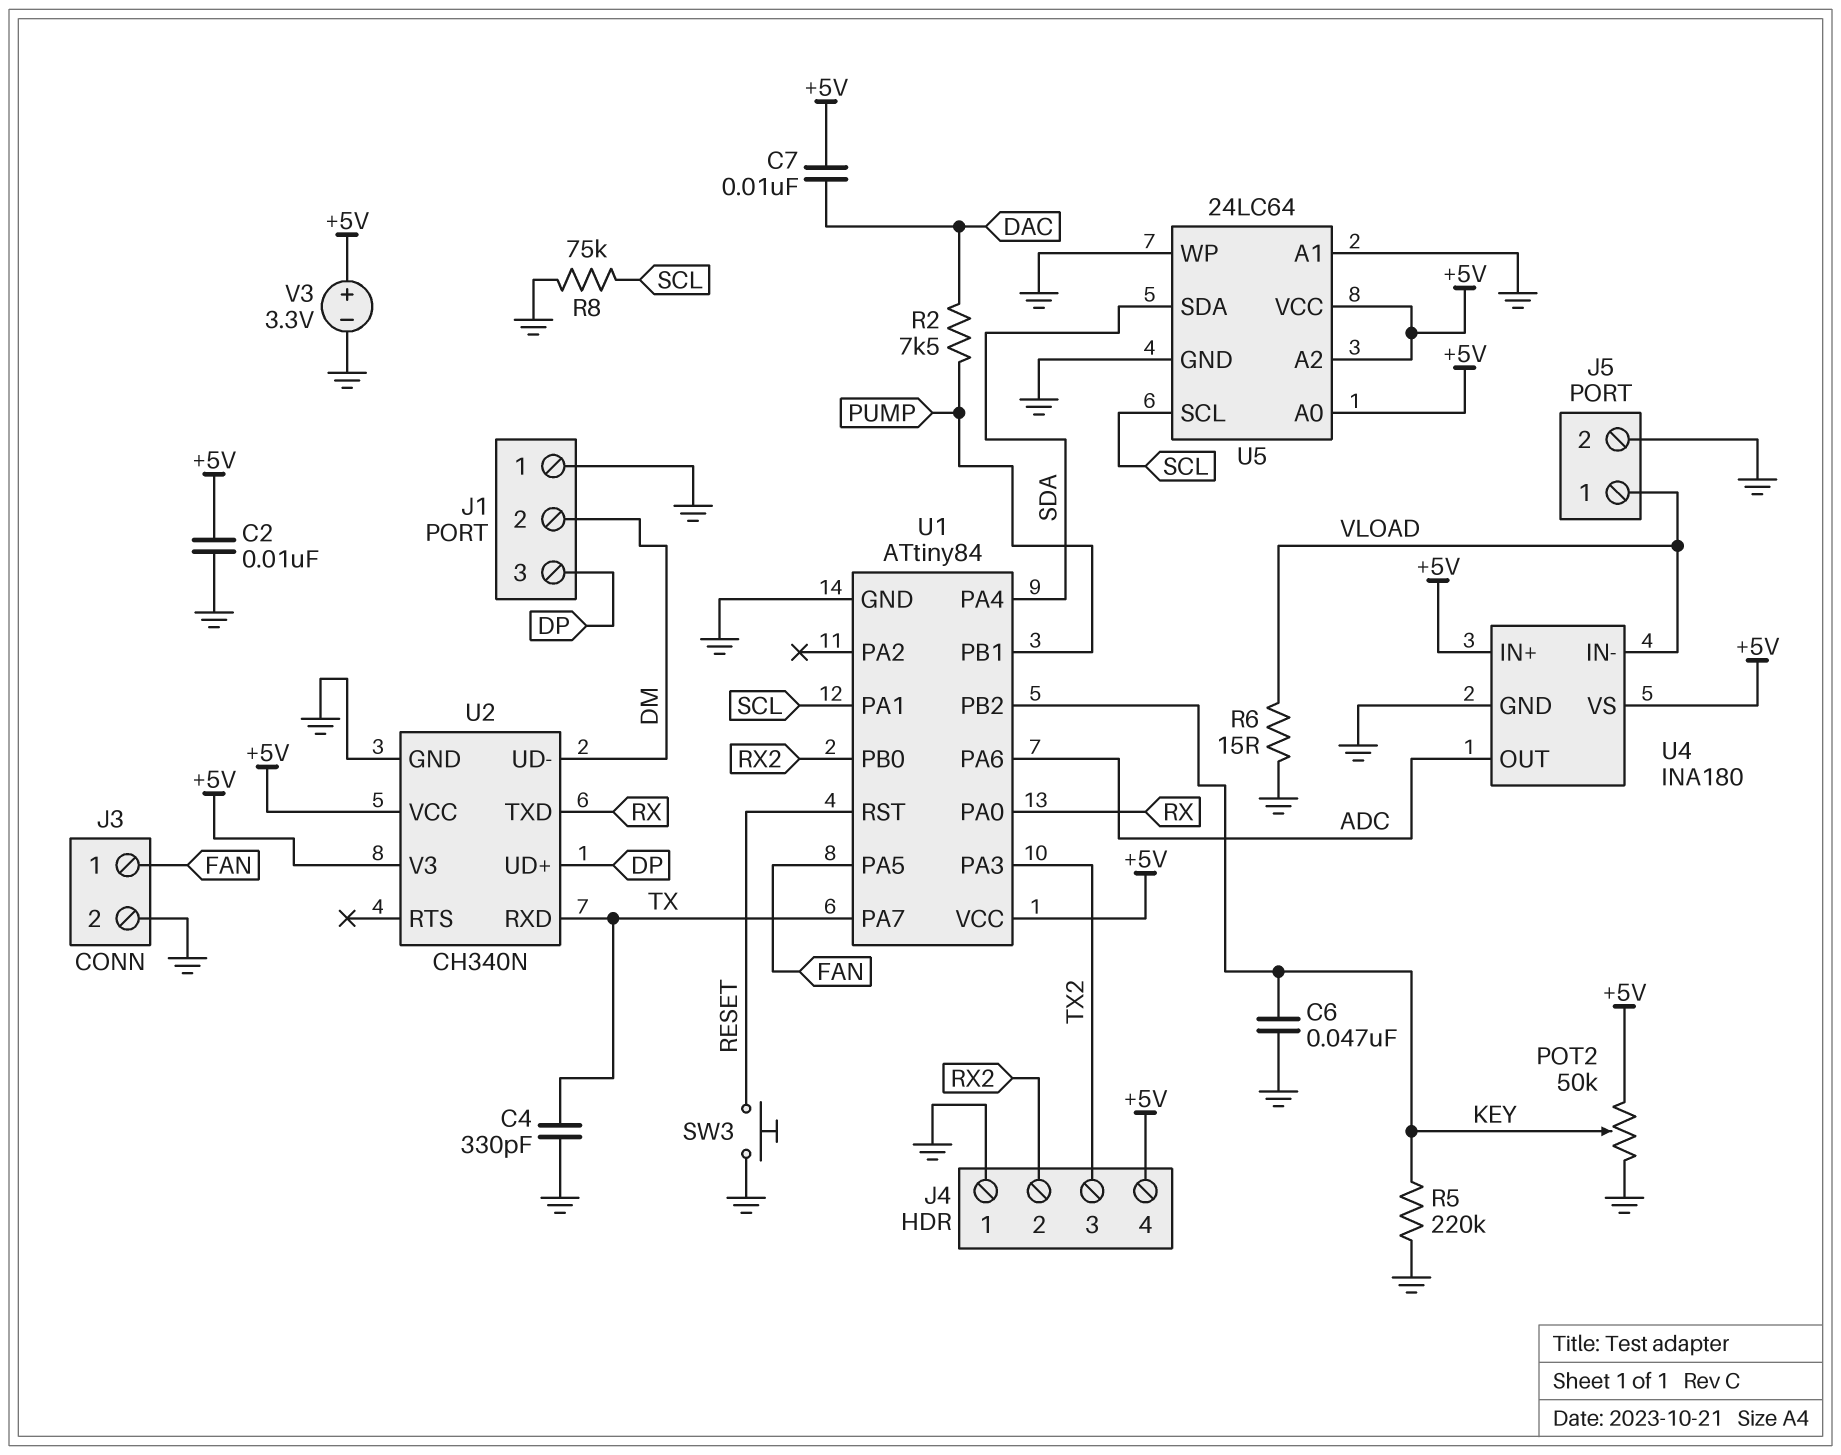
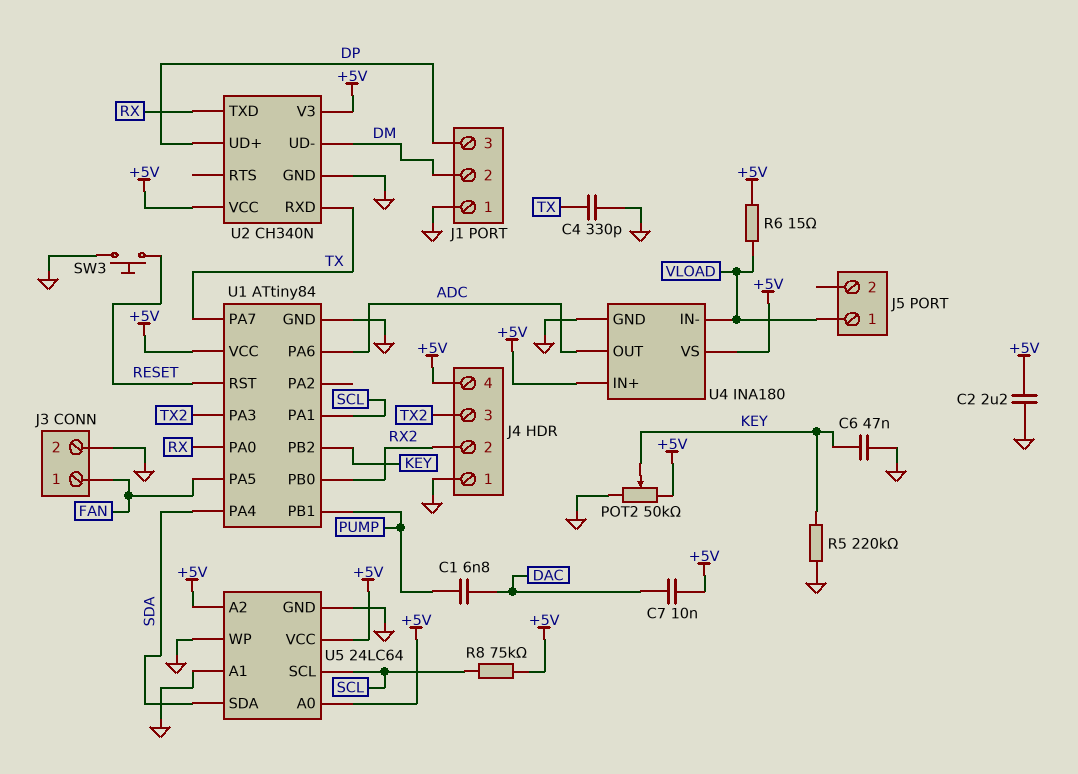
C1: none -> 6.8nF (DAC, PUMP)
C2: 10nF (+5V, GND) -> 2.2uF (+5V, GND)
J5 pin 2: GND -> none
R2: 7.5k (DAC, PUMP) -> none
R6: 15 (GND, VLOAD) -> 15 (+5V, VLOAD)
R8: 75k (GND, SCL) -> 75k (+5V, SCL)
V3: 3.3V (plus +5V, minus GND) -> none

